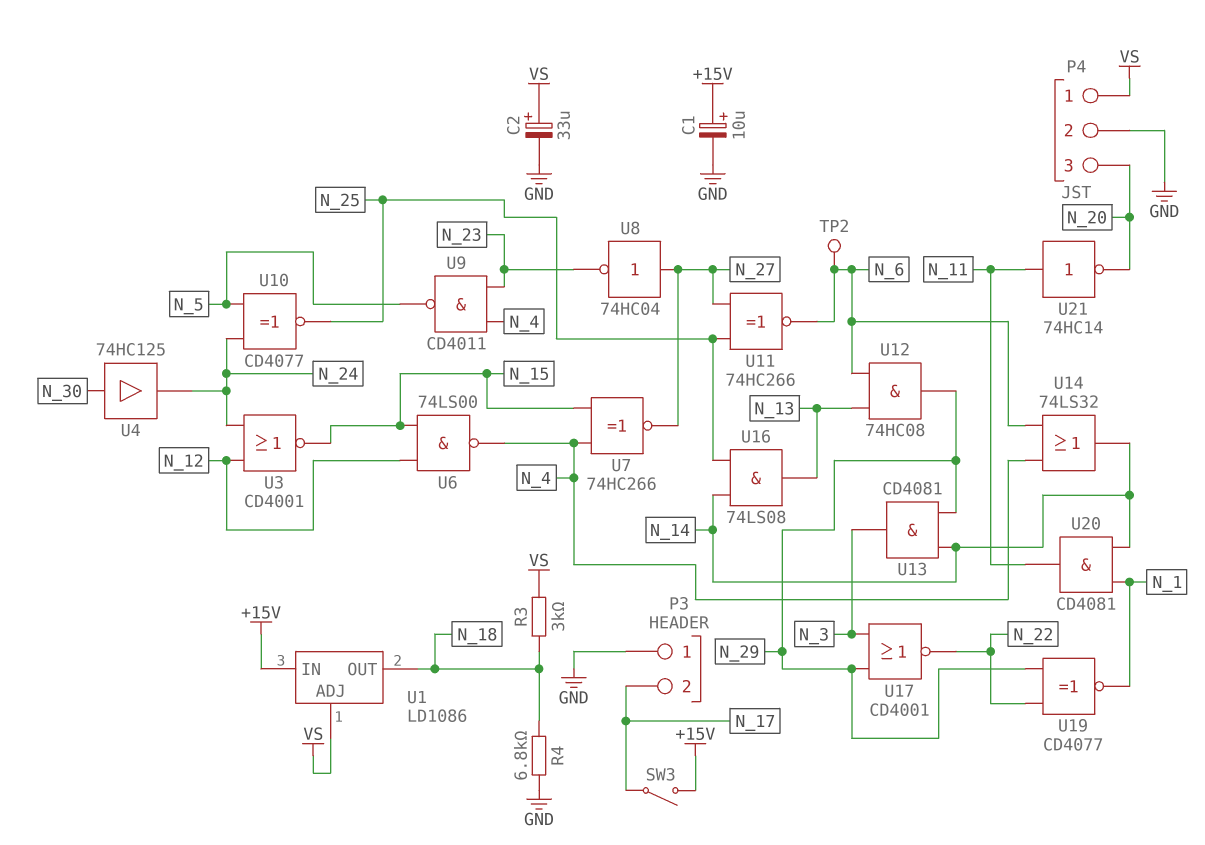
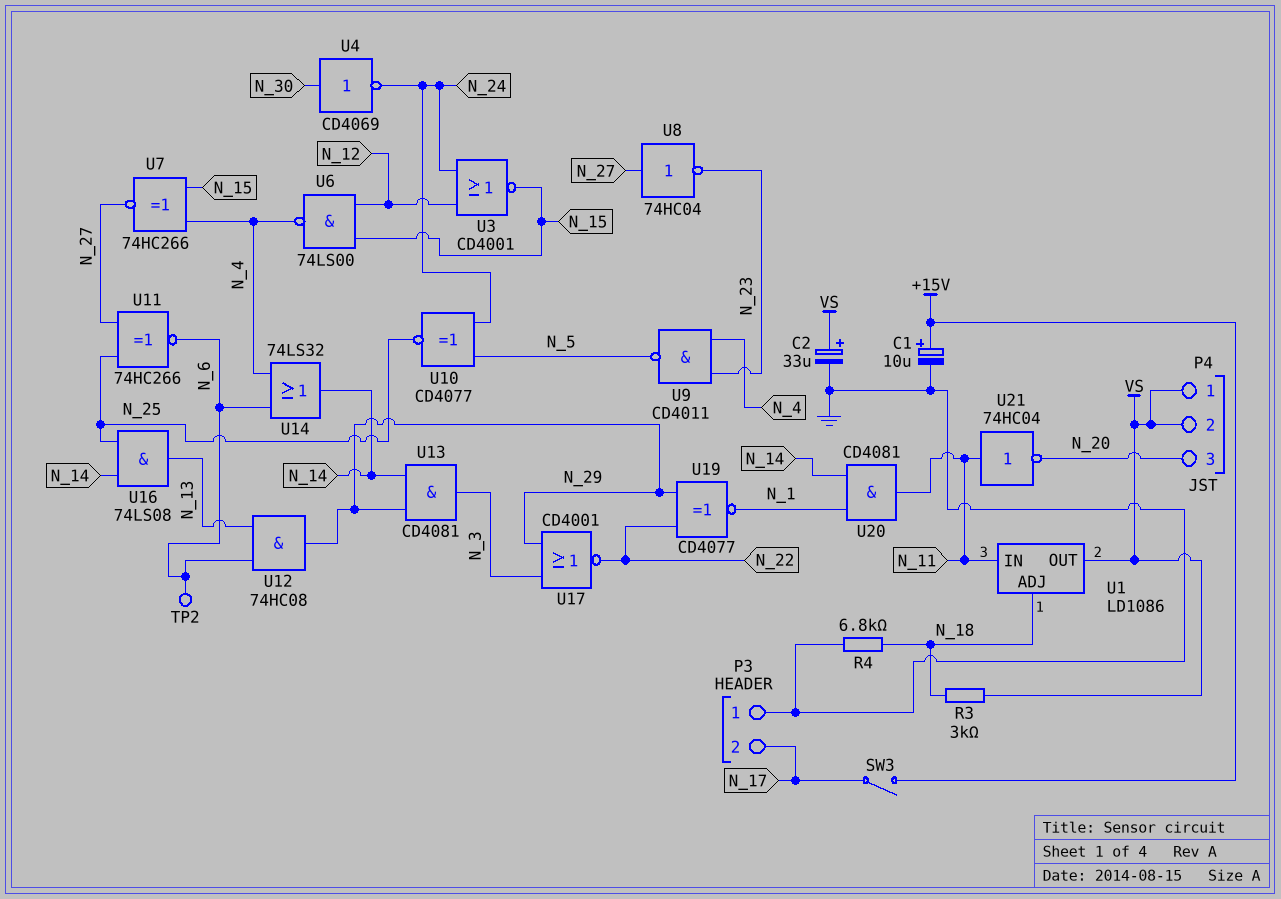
P4 pin 2: GND -> VS
U1 pin ADJ: VS -> N_18
U1 pin IN: +15V -> N_11
U1 pin OUT: N_18 -> VS
U4: buffer 74HC125 (in N_30, out N_24) -> NOT CD4069 (in N_30, out N_24)
U21: NOT 74HC14 (in N_11, out N_20) -> NOT 74HC04 (in N_11, out N_20)

